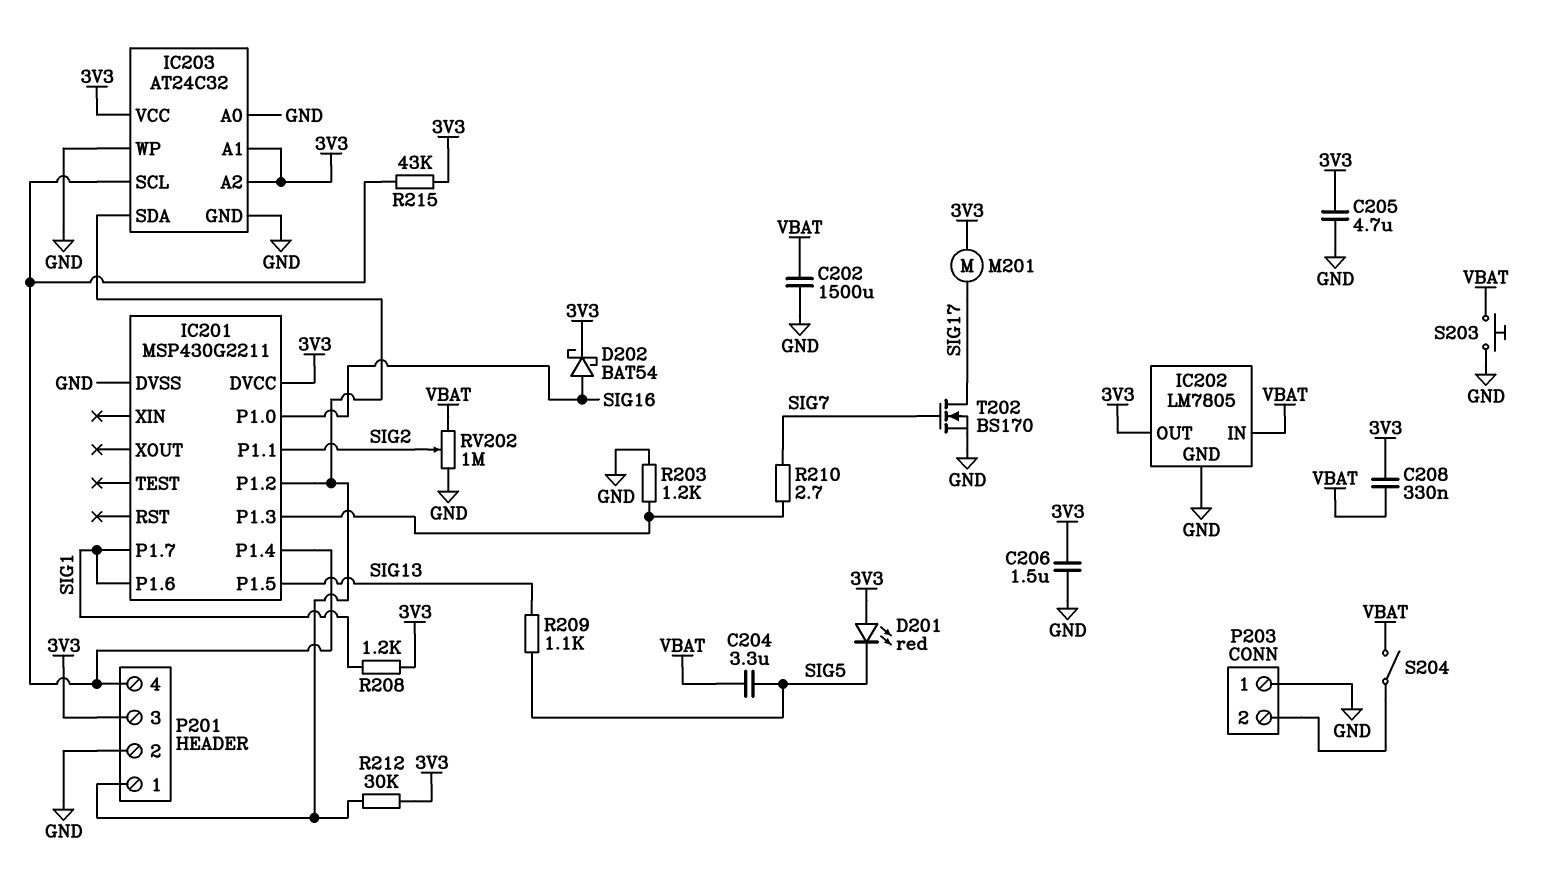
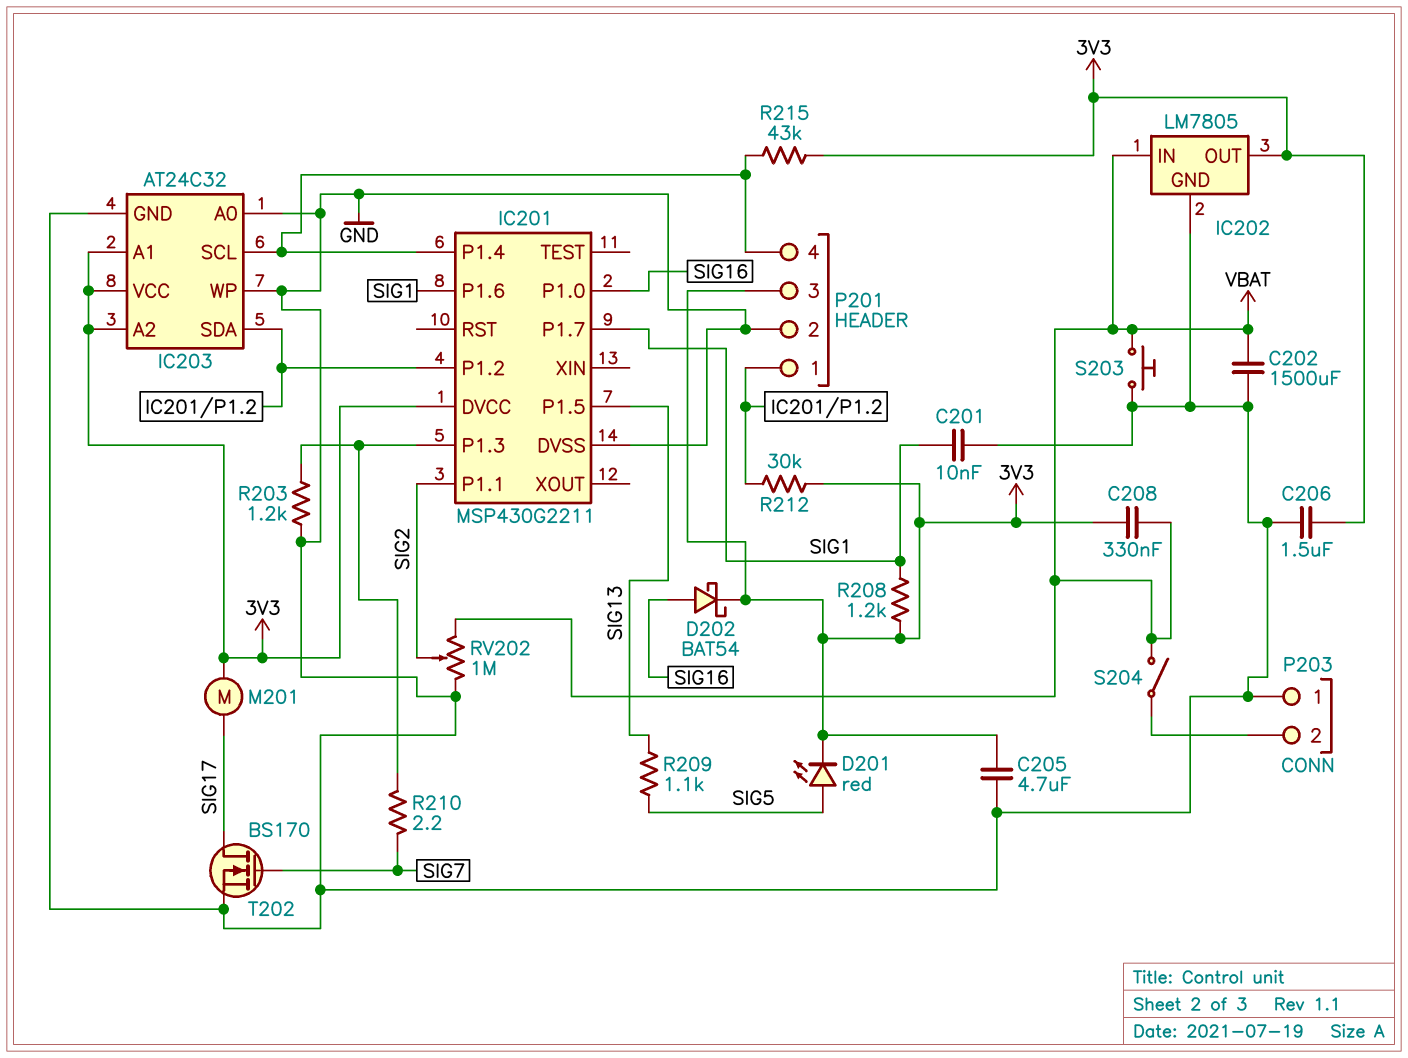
C201: none -> 10nF (GND, SIG1)
C204: 3.3uF (SIG5, VBAT) -> none
D201: LED red (A 3V3, K SIG5) -> LED red (A SIG5, K 3V3)
R210: 2.7 (IC201/P1.3, SIG7) -> 2.2 (IC201/P1.3, SIG7)

